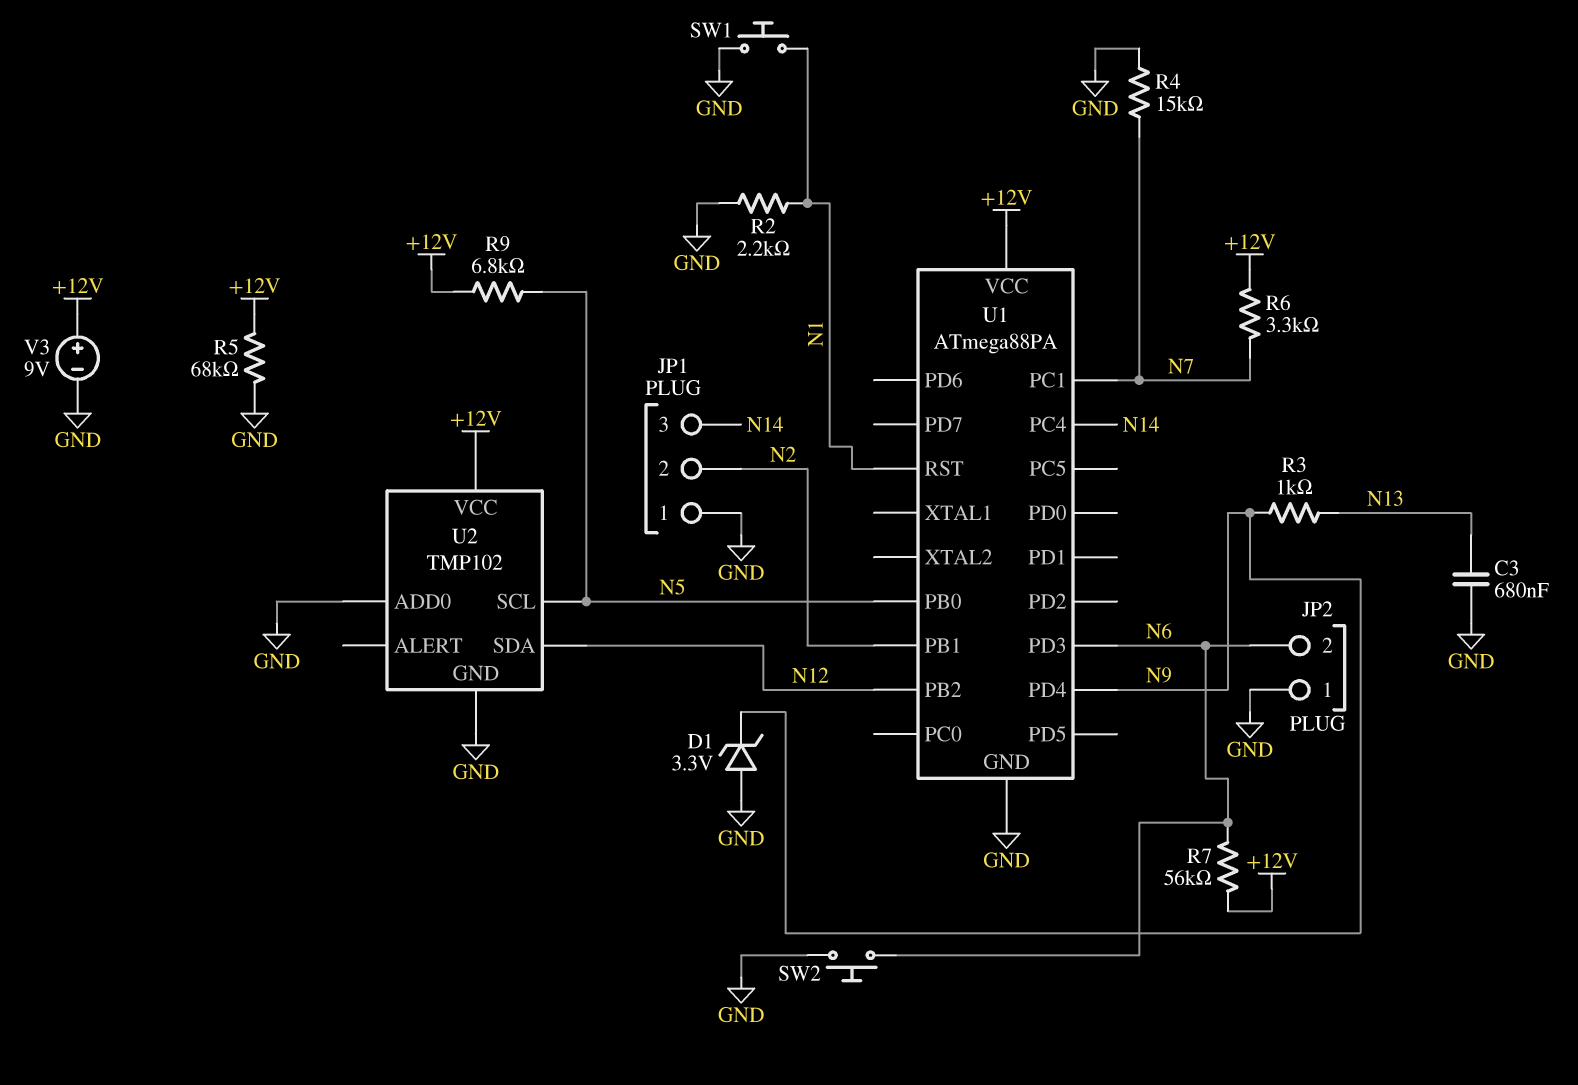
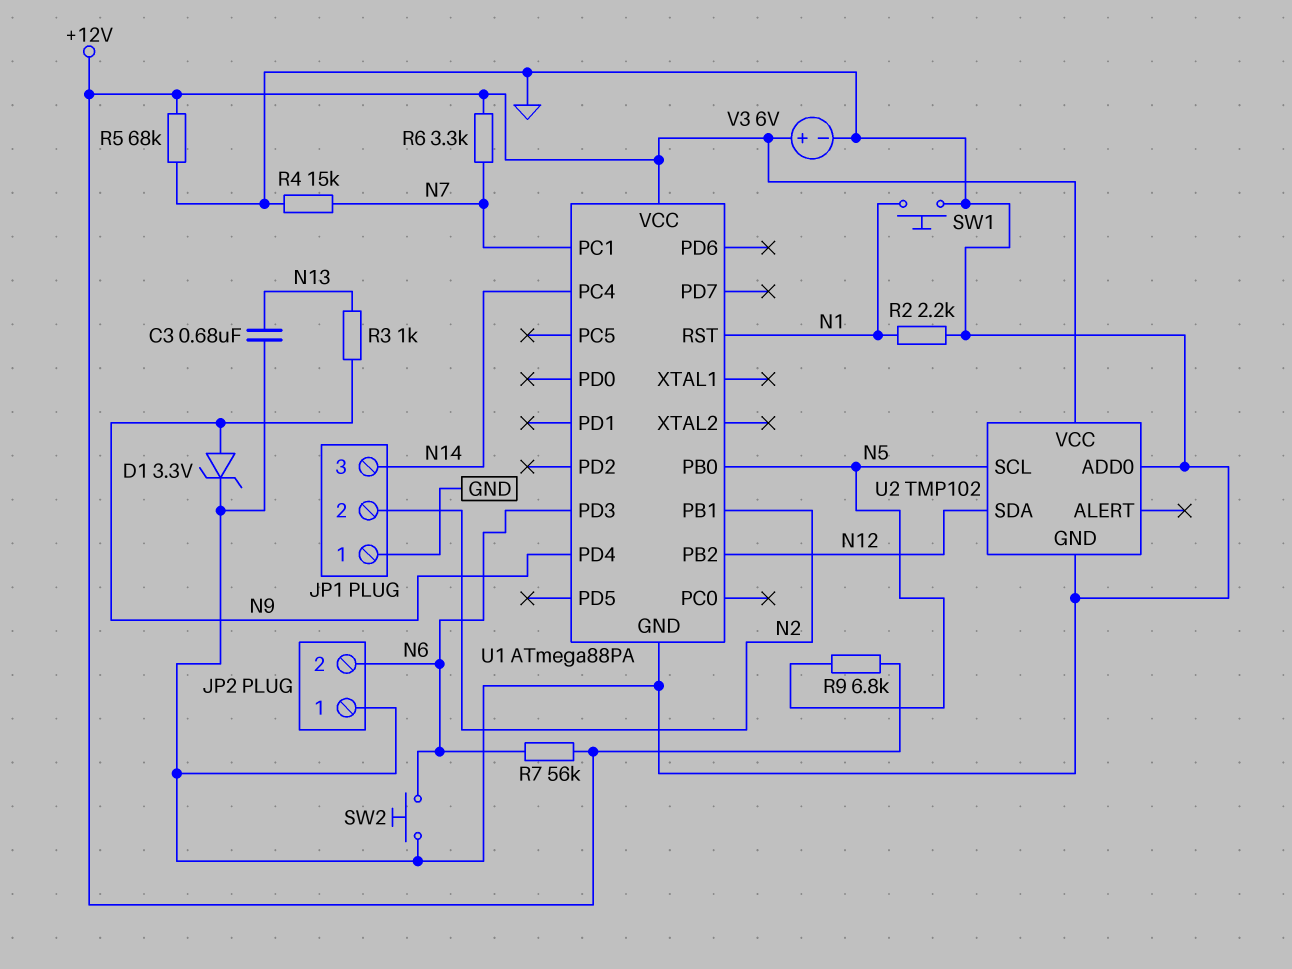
D1: zener 3.3V (A GND, K N9) -> zener 3.3V (A N9, K GND)
V3: 9V (plus +12V, minus GND) -> 6V (plus +12V, minus GND)

